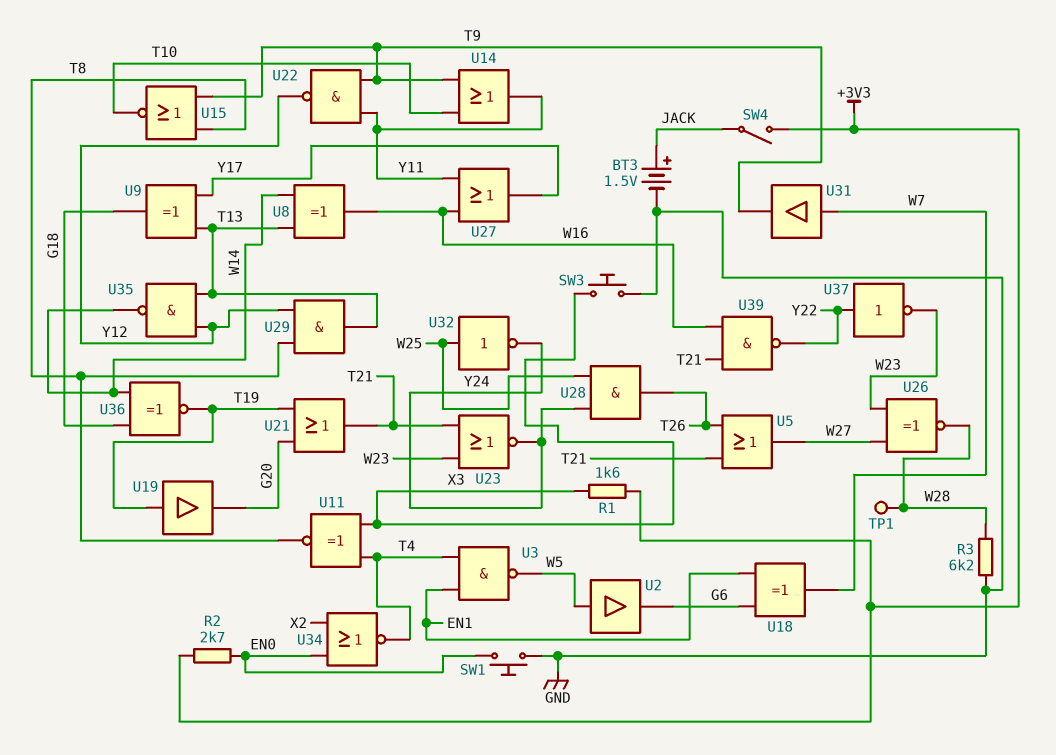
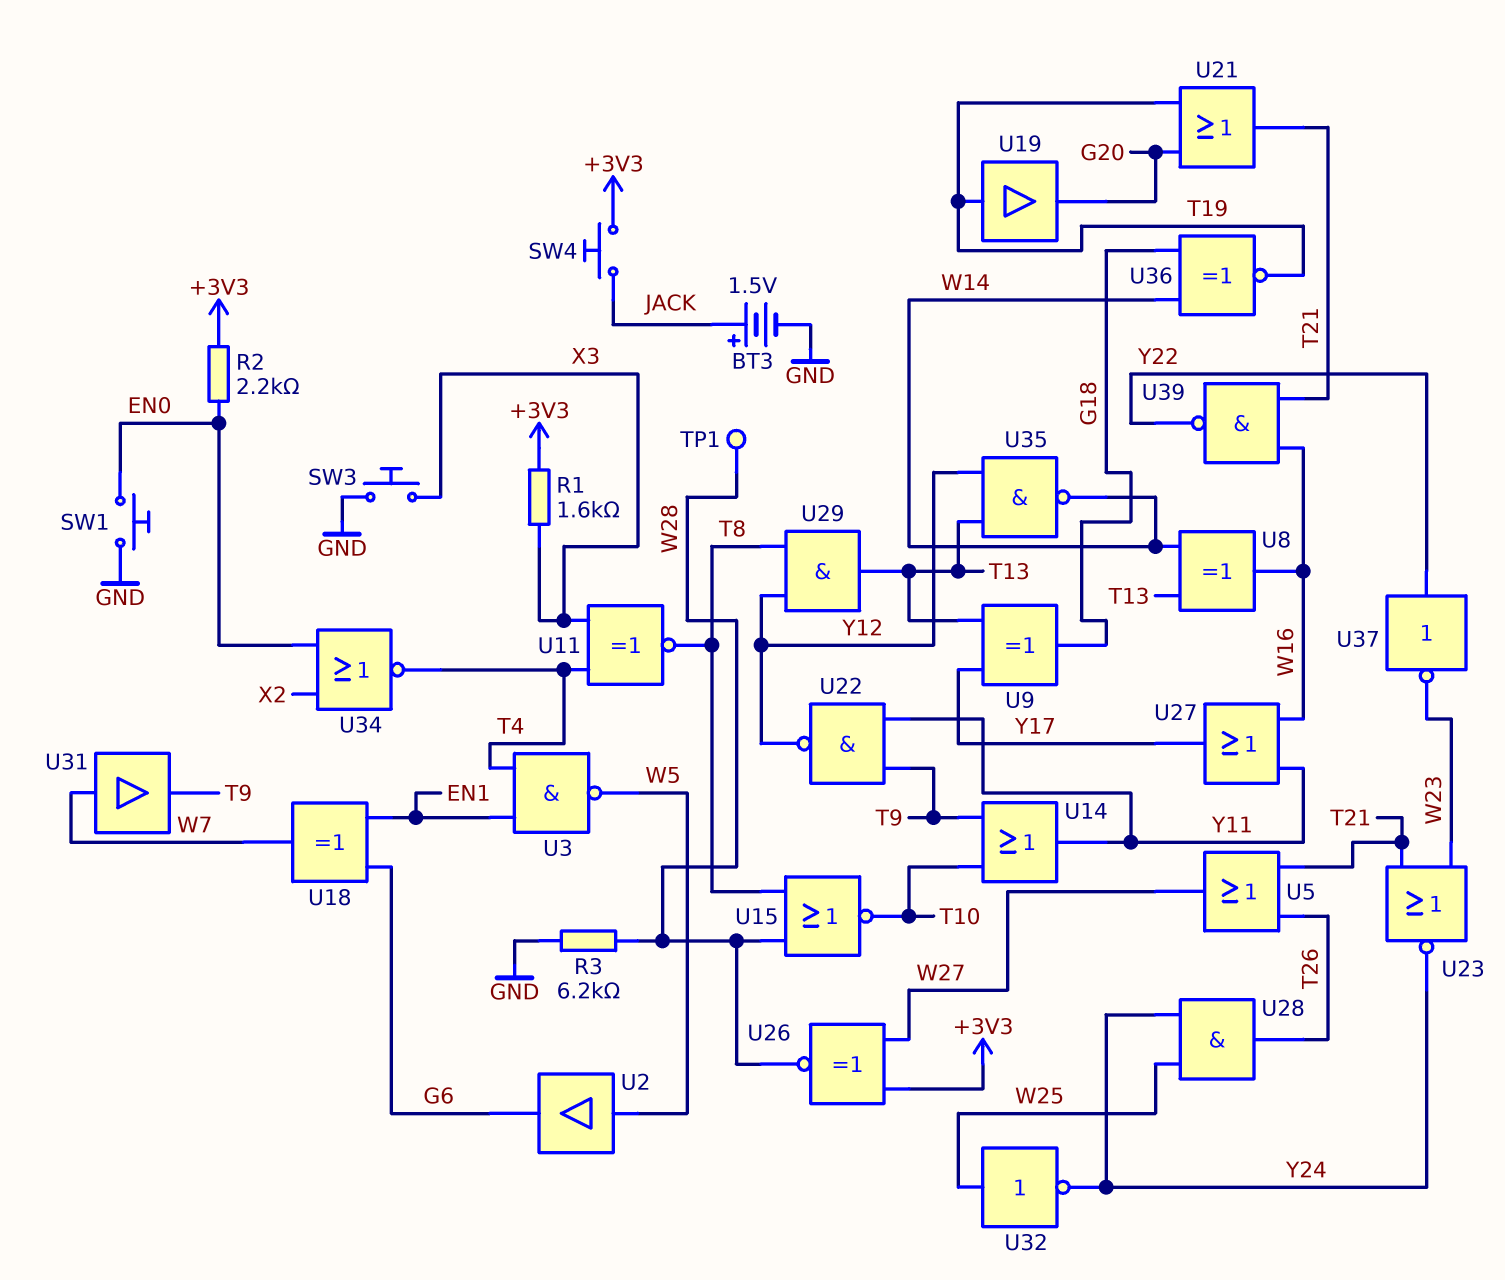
R2: 2.7k (+3V3, EN0) -> 2.2k (+3V3, EN0)
SW4: switch (+3V3, JACK) -> button (+3V3, JACK)
U15: NOR (in T8, in T9, out T10) -> NOR (in T8, in W28, out T10)
U26: XNOR (in W23, in W27, out W28) -> XNOR (in +3V3, in W27, out W28)

